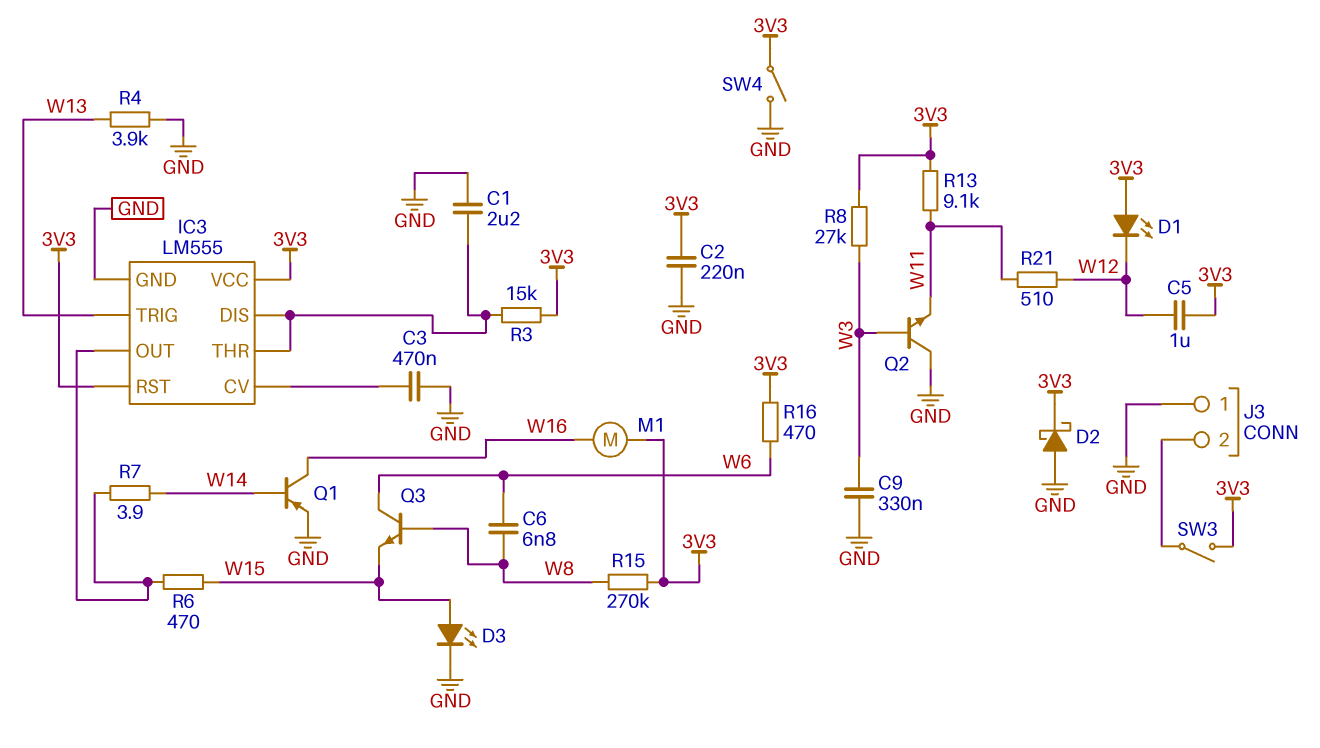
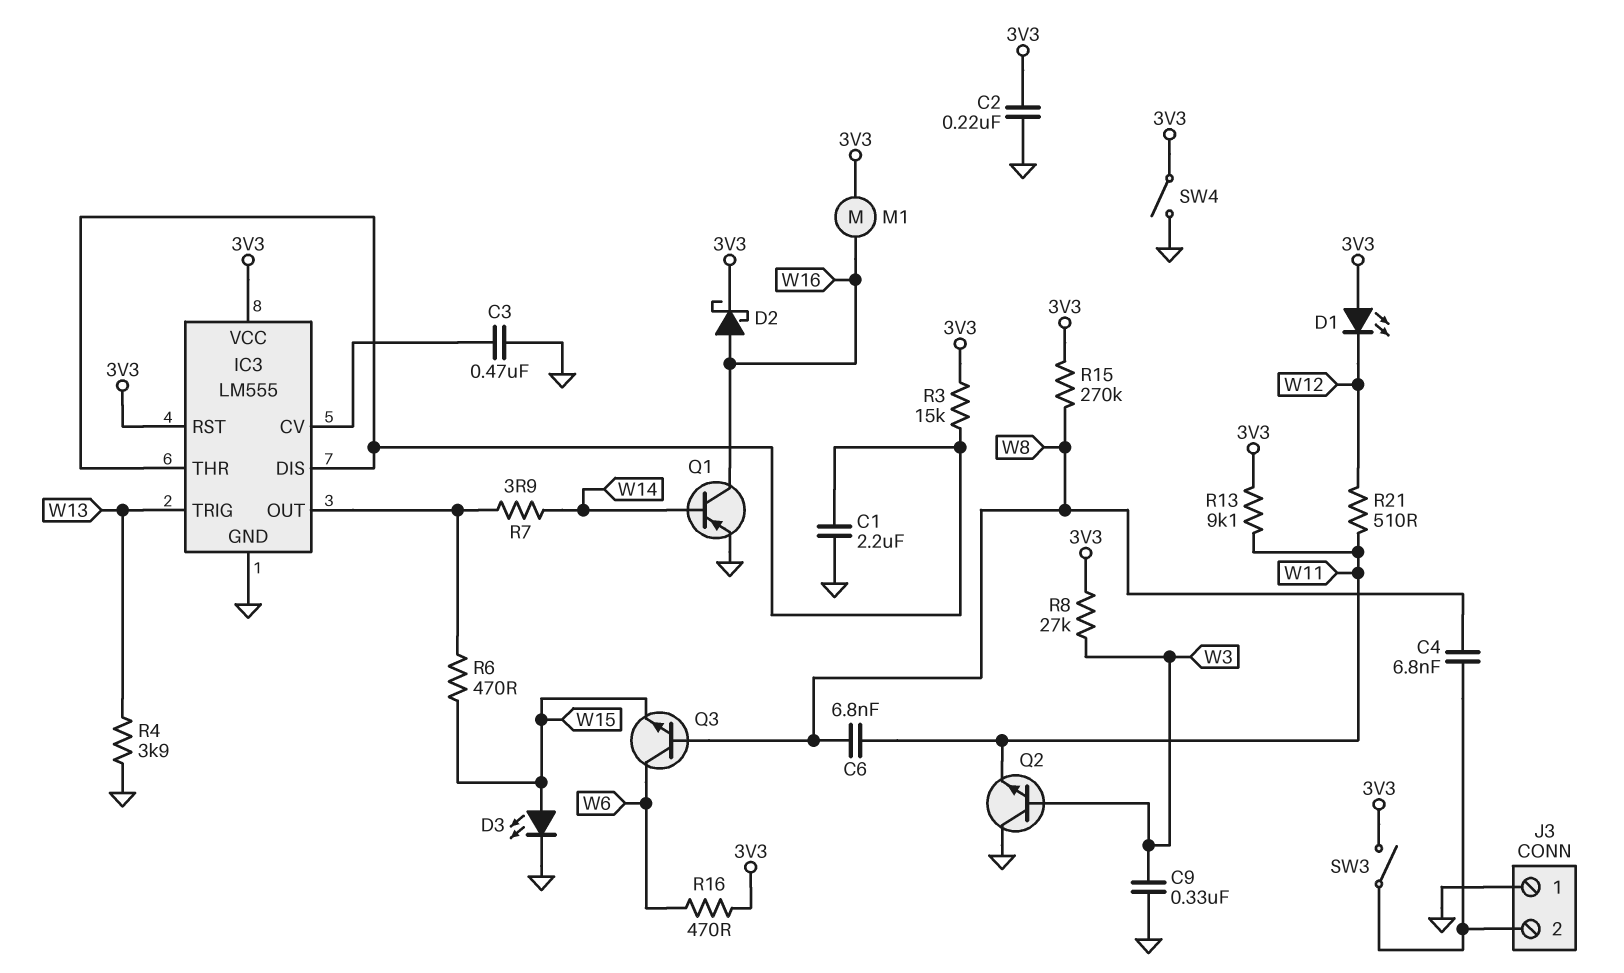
C4: none -> 6.8nF (J3/2, W8)
C5: 1uF (3V3, W12) -> none
C6: 6.8nF (W6, W8) -> 6.8nF (W8, W11)
D2: schottky (A GND, K 3V3) -> schottky (A W16, K 3V3)

